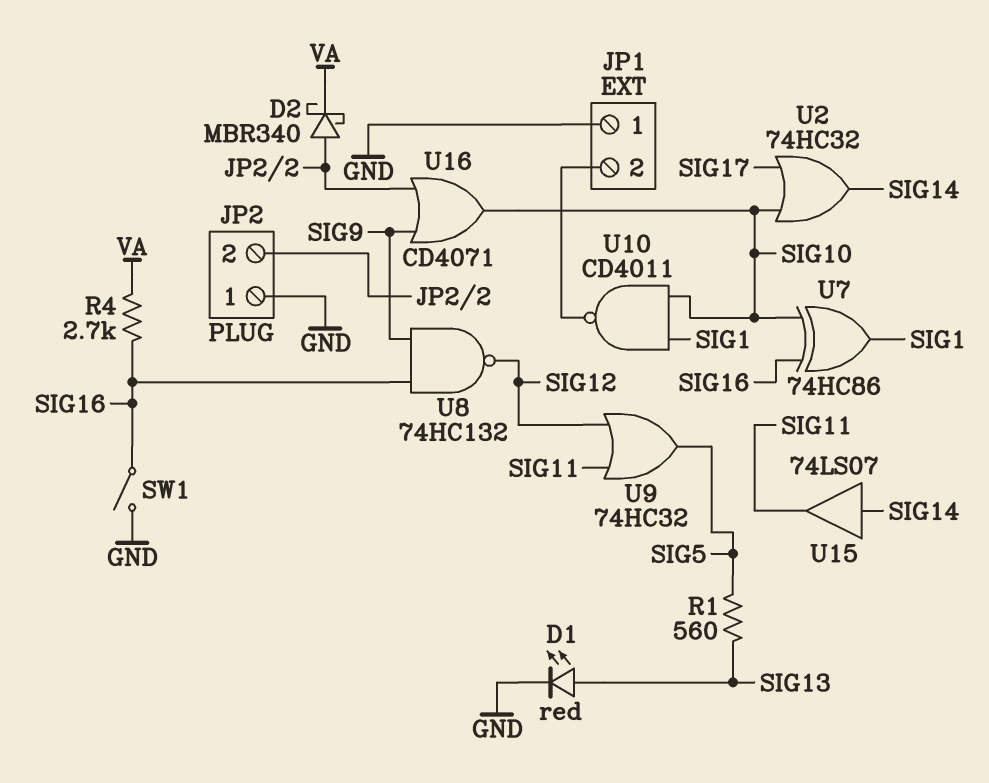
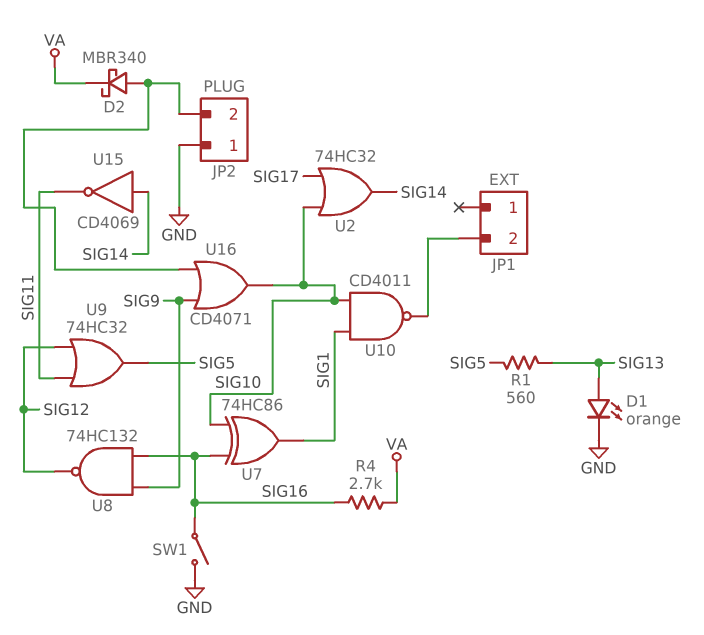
D1: LED red (A SIG13, K GND) -> LED orange (A SIG13, K GND)
JP1 pin 1: GND -> none
U15: buffer 74LS07 (in SIG14, out SIG11) -> NOT CD4069 (in SIG14, out SIG11)

